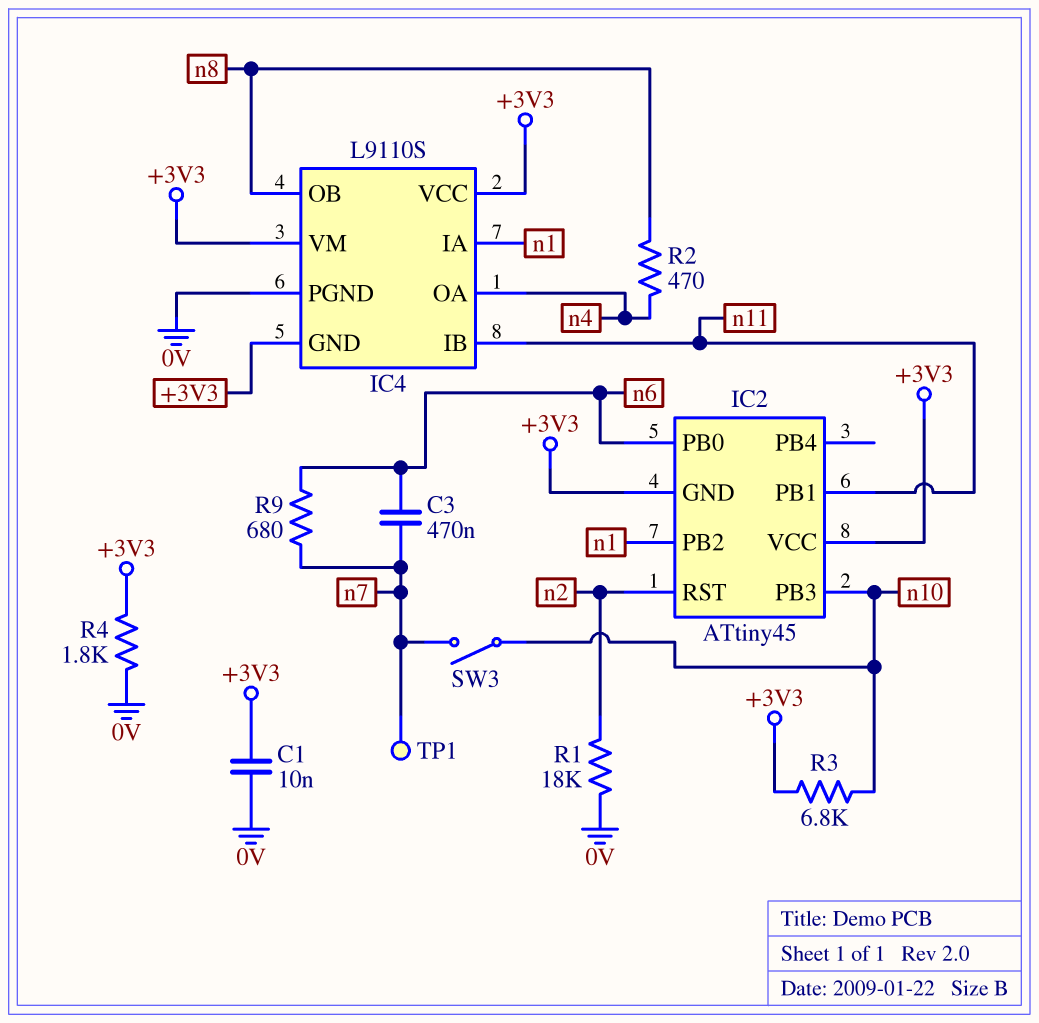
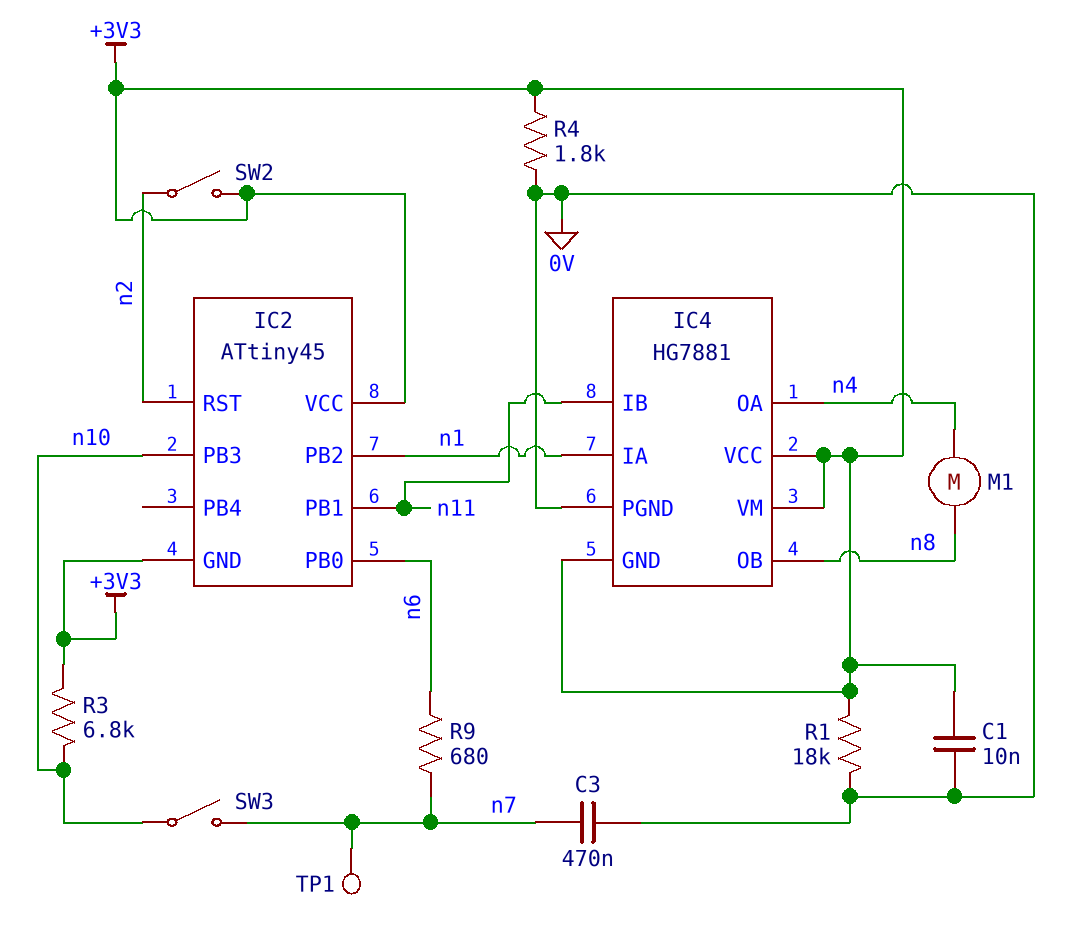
C3: 470nF (n6, n7) -> 470nF (0V, n7)
IC4: L9110S -> HG7881
M1: none -> motor (n4, n8)
R1: 18k (0V, n2) -> 18k (+3V3, 0V)
R2: 470 (n4, n8) -> none
SW2: none -> switch (+3V3, n2)

